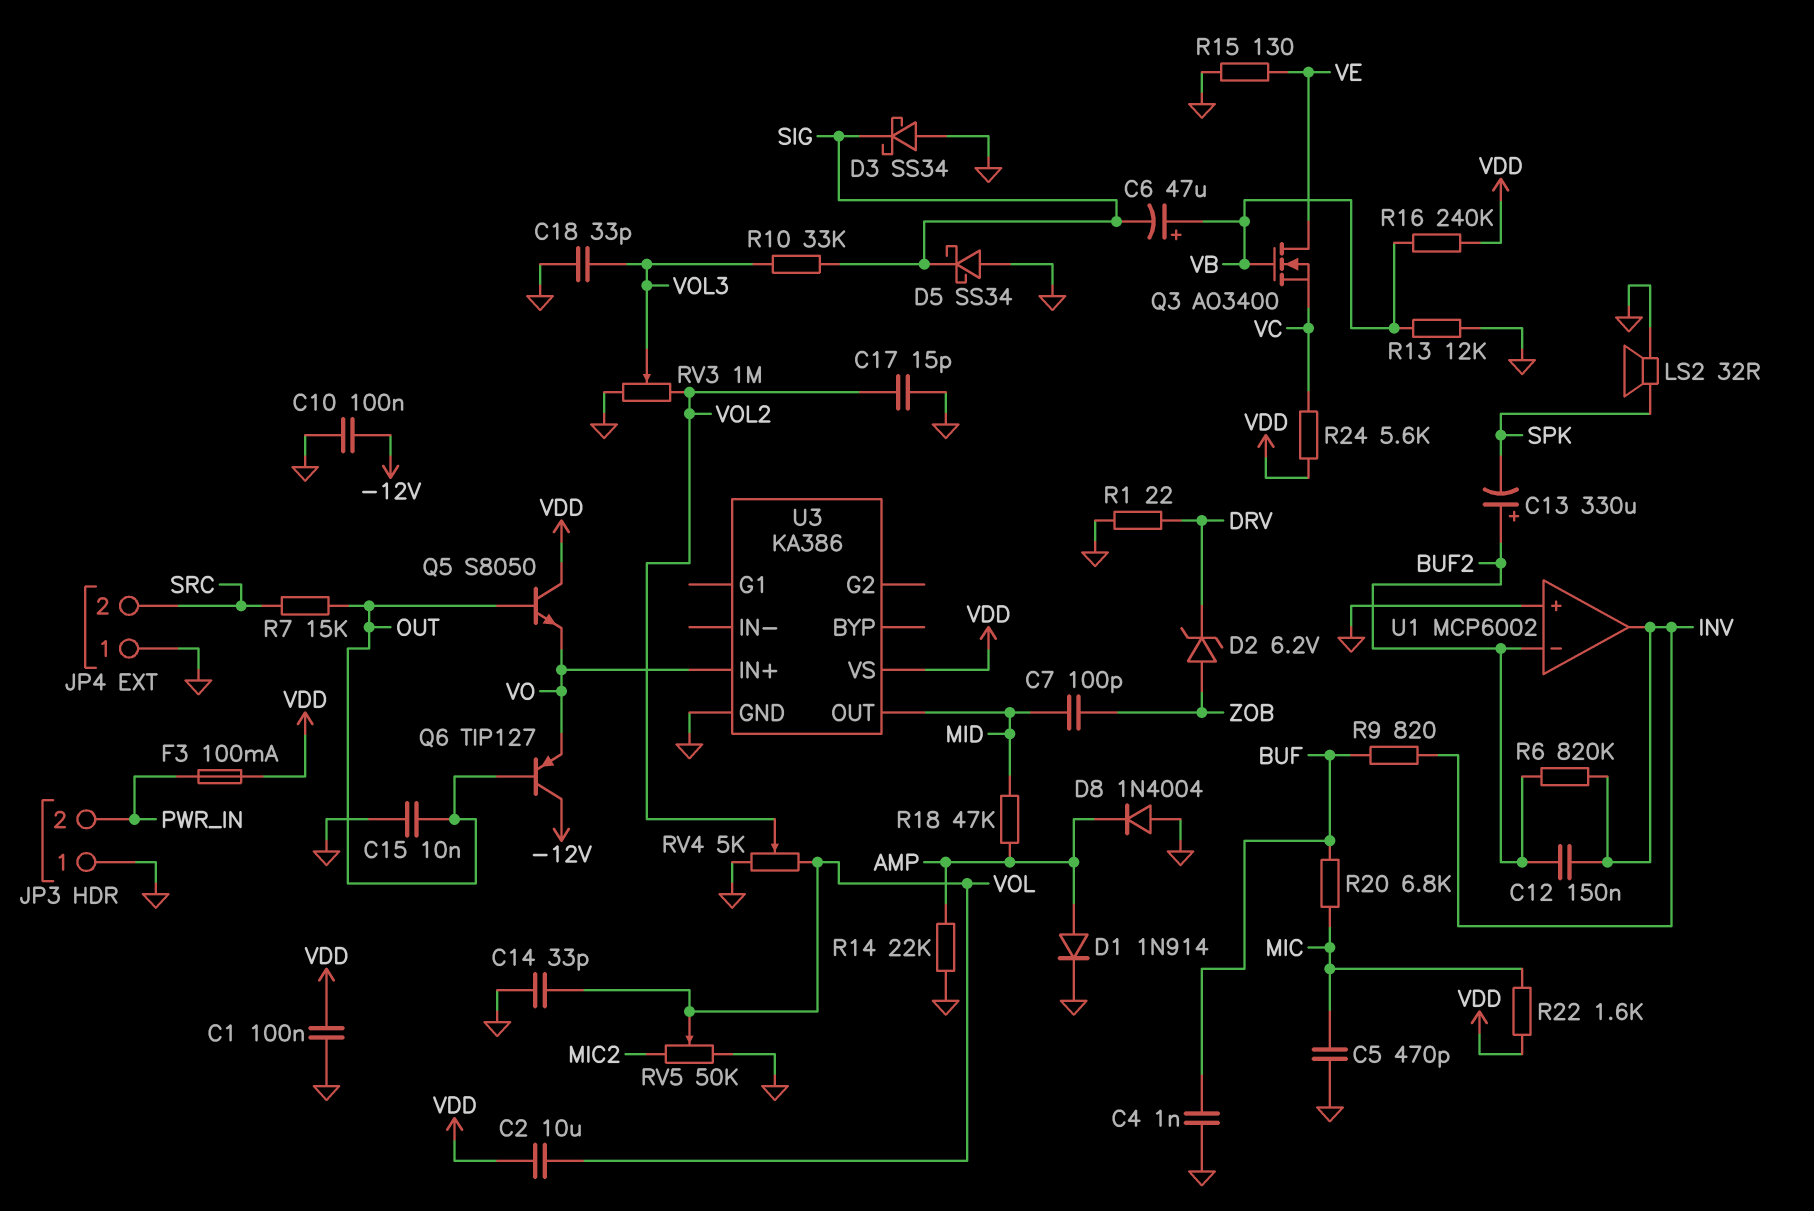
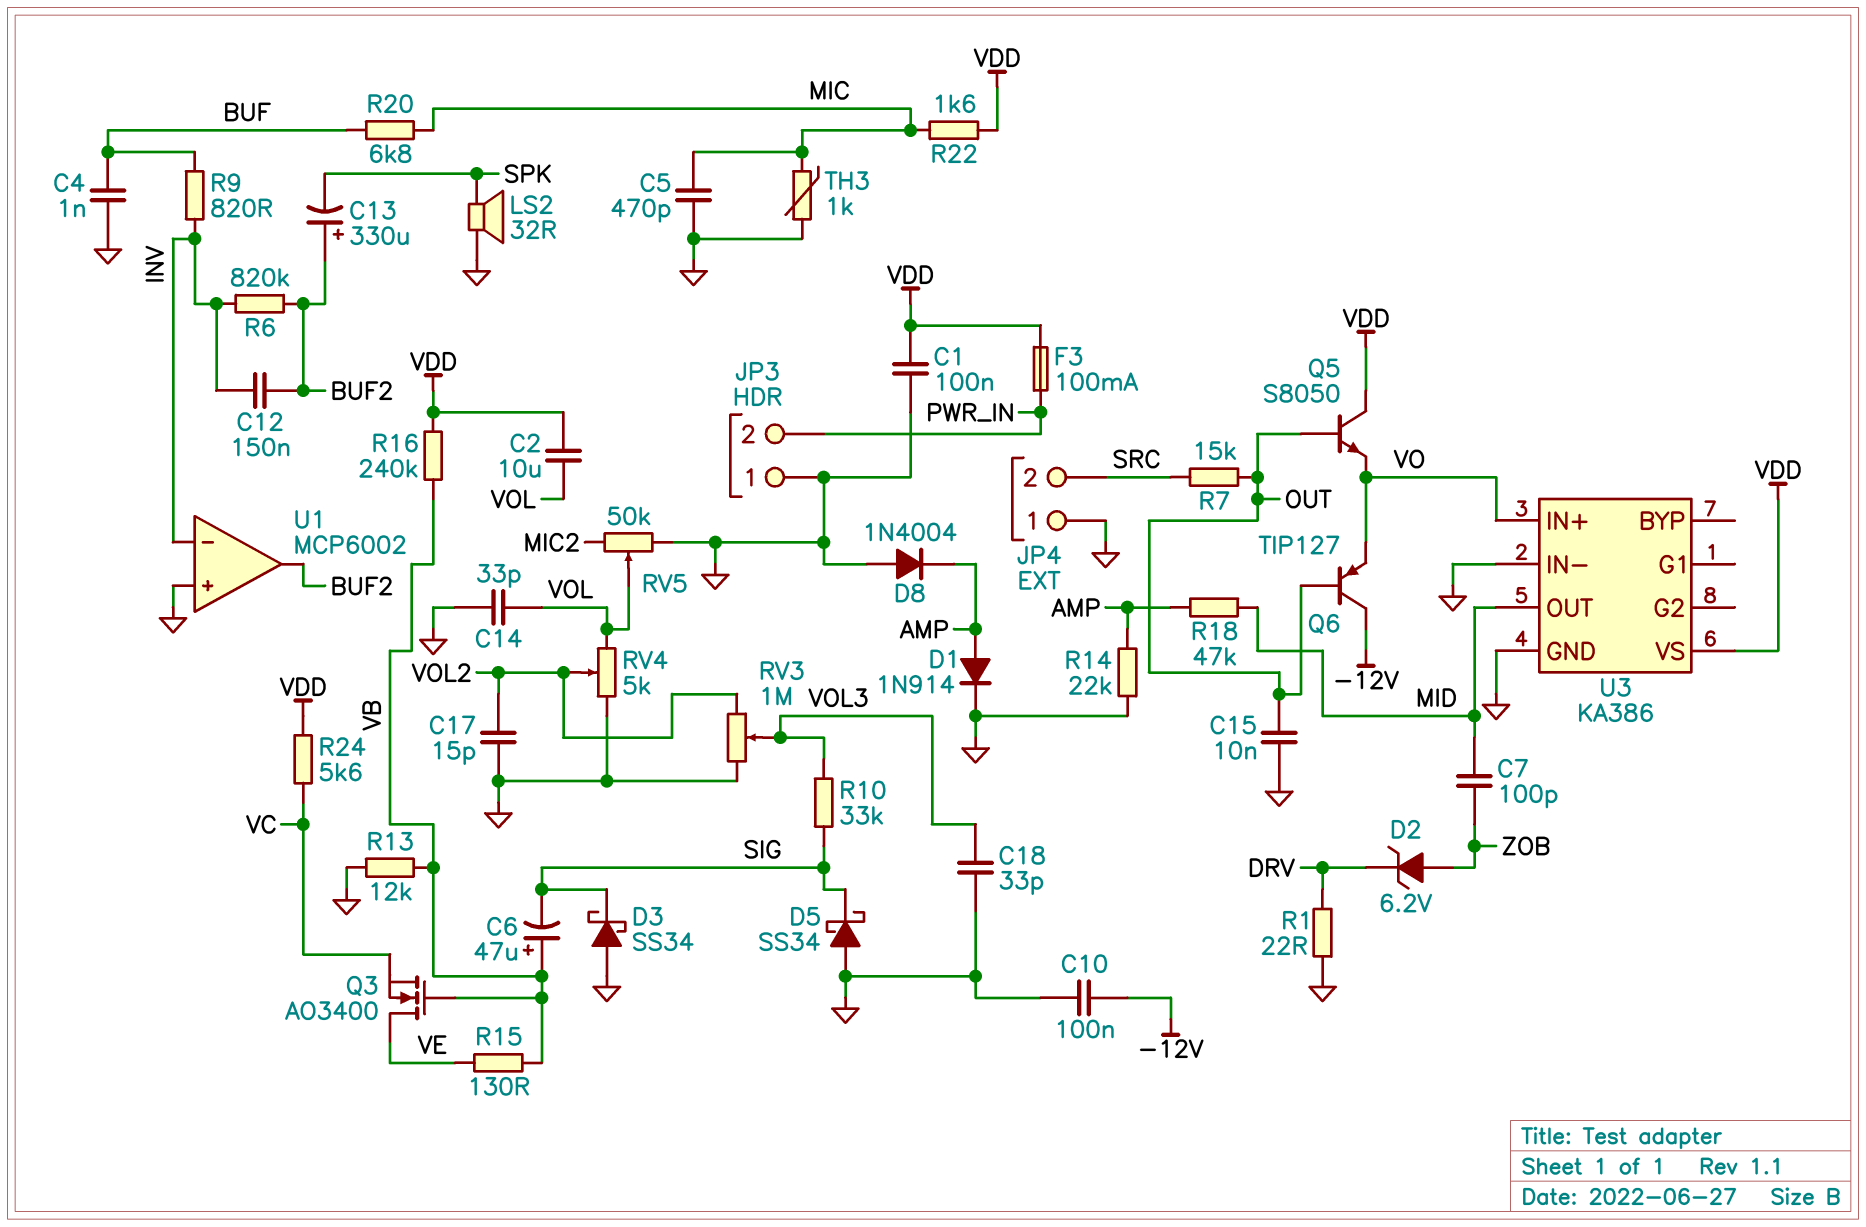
R15: 130 (GND, VE) -> 130 (VB, VE)
TH3: none -> 1k (GND, MIC)
U1 pin in-: BUF2 -> INV
U1 pin out: INV -> BUF2
U3 pin IN-: none -> GND

